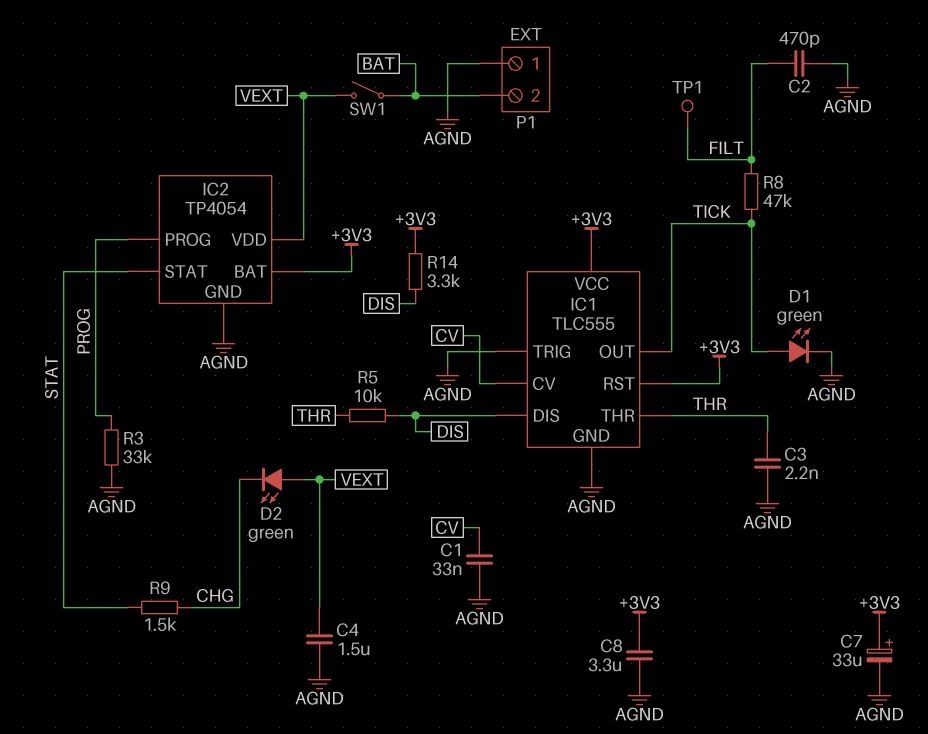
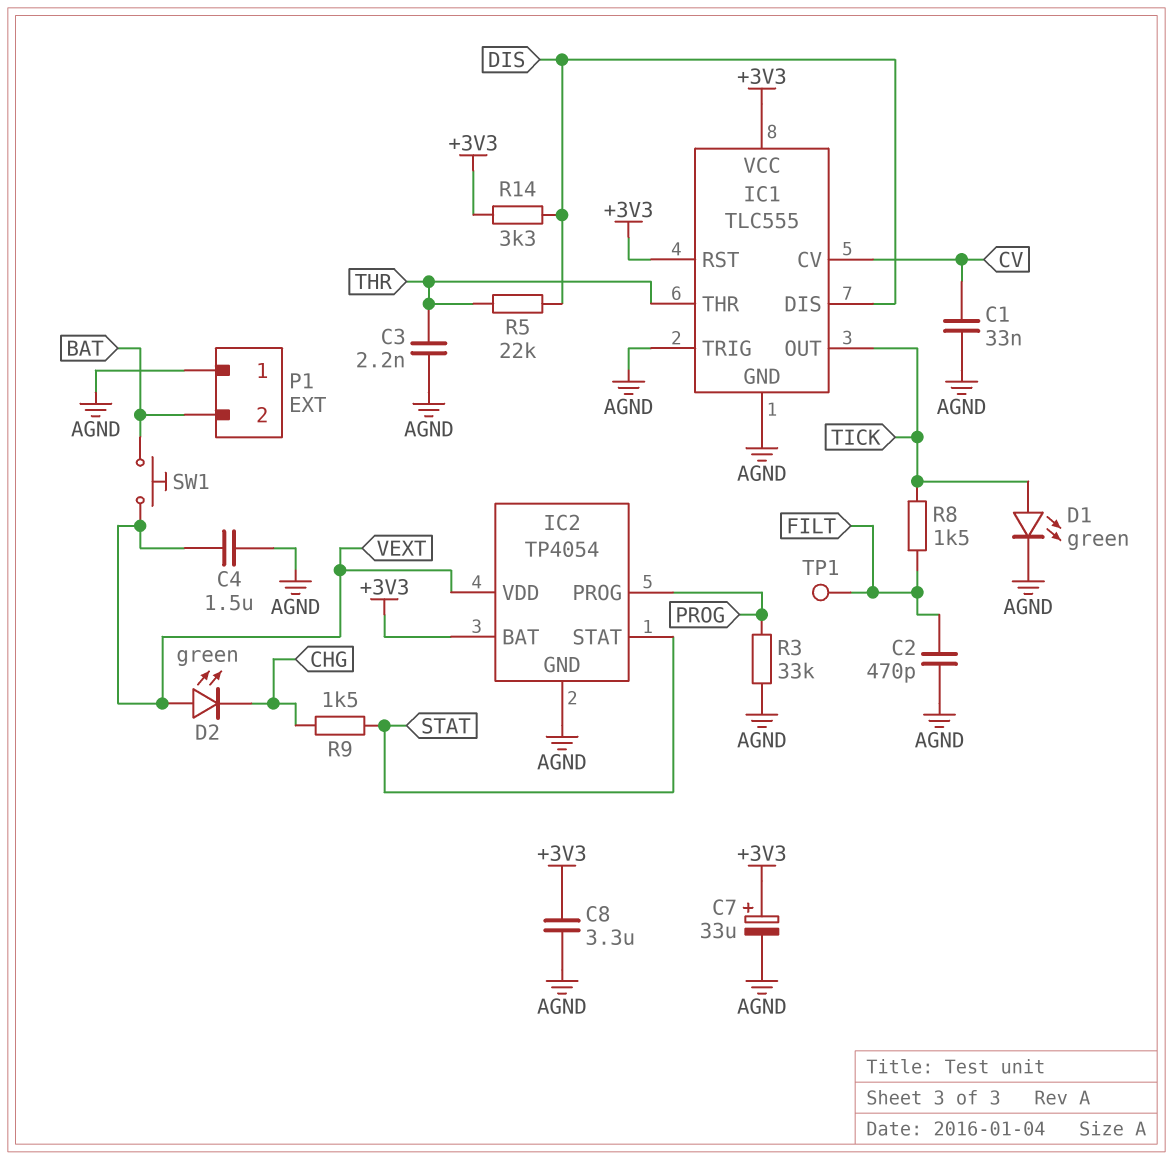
R5: 10k (DIS, THR) -> 22k (DIS, THR)
R8: 47k (FILT, TICK) -> 1.5k (FILT, TICK)
SW1: switch (BAT, VEXT) -> button (BAT, VEXT)

